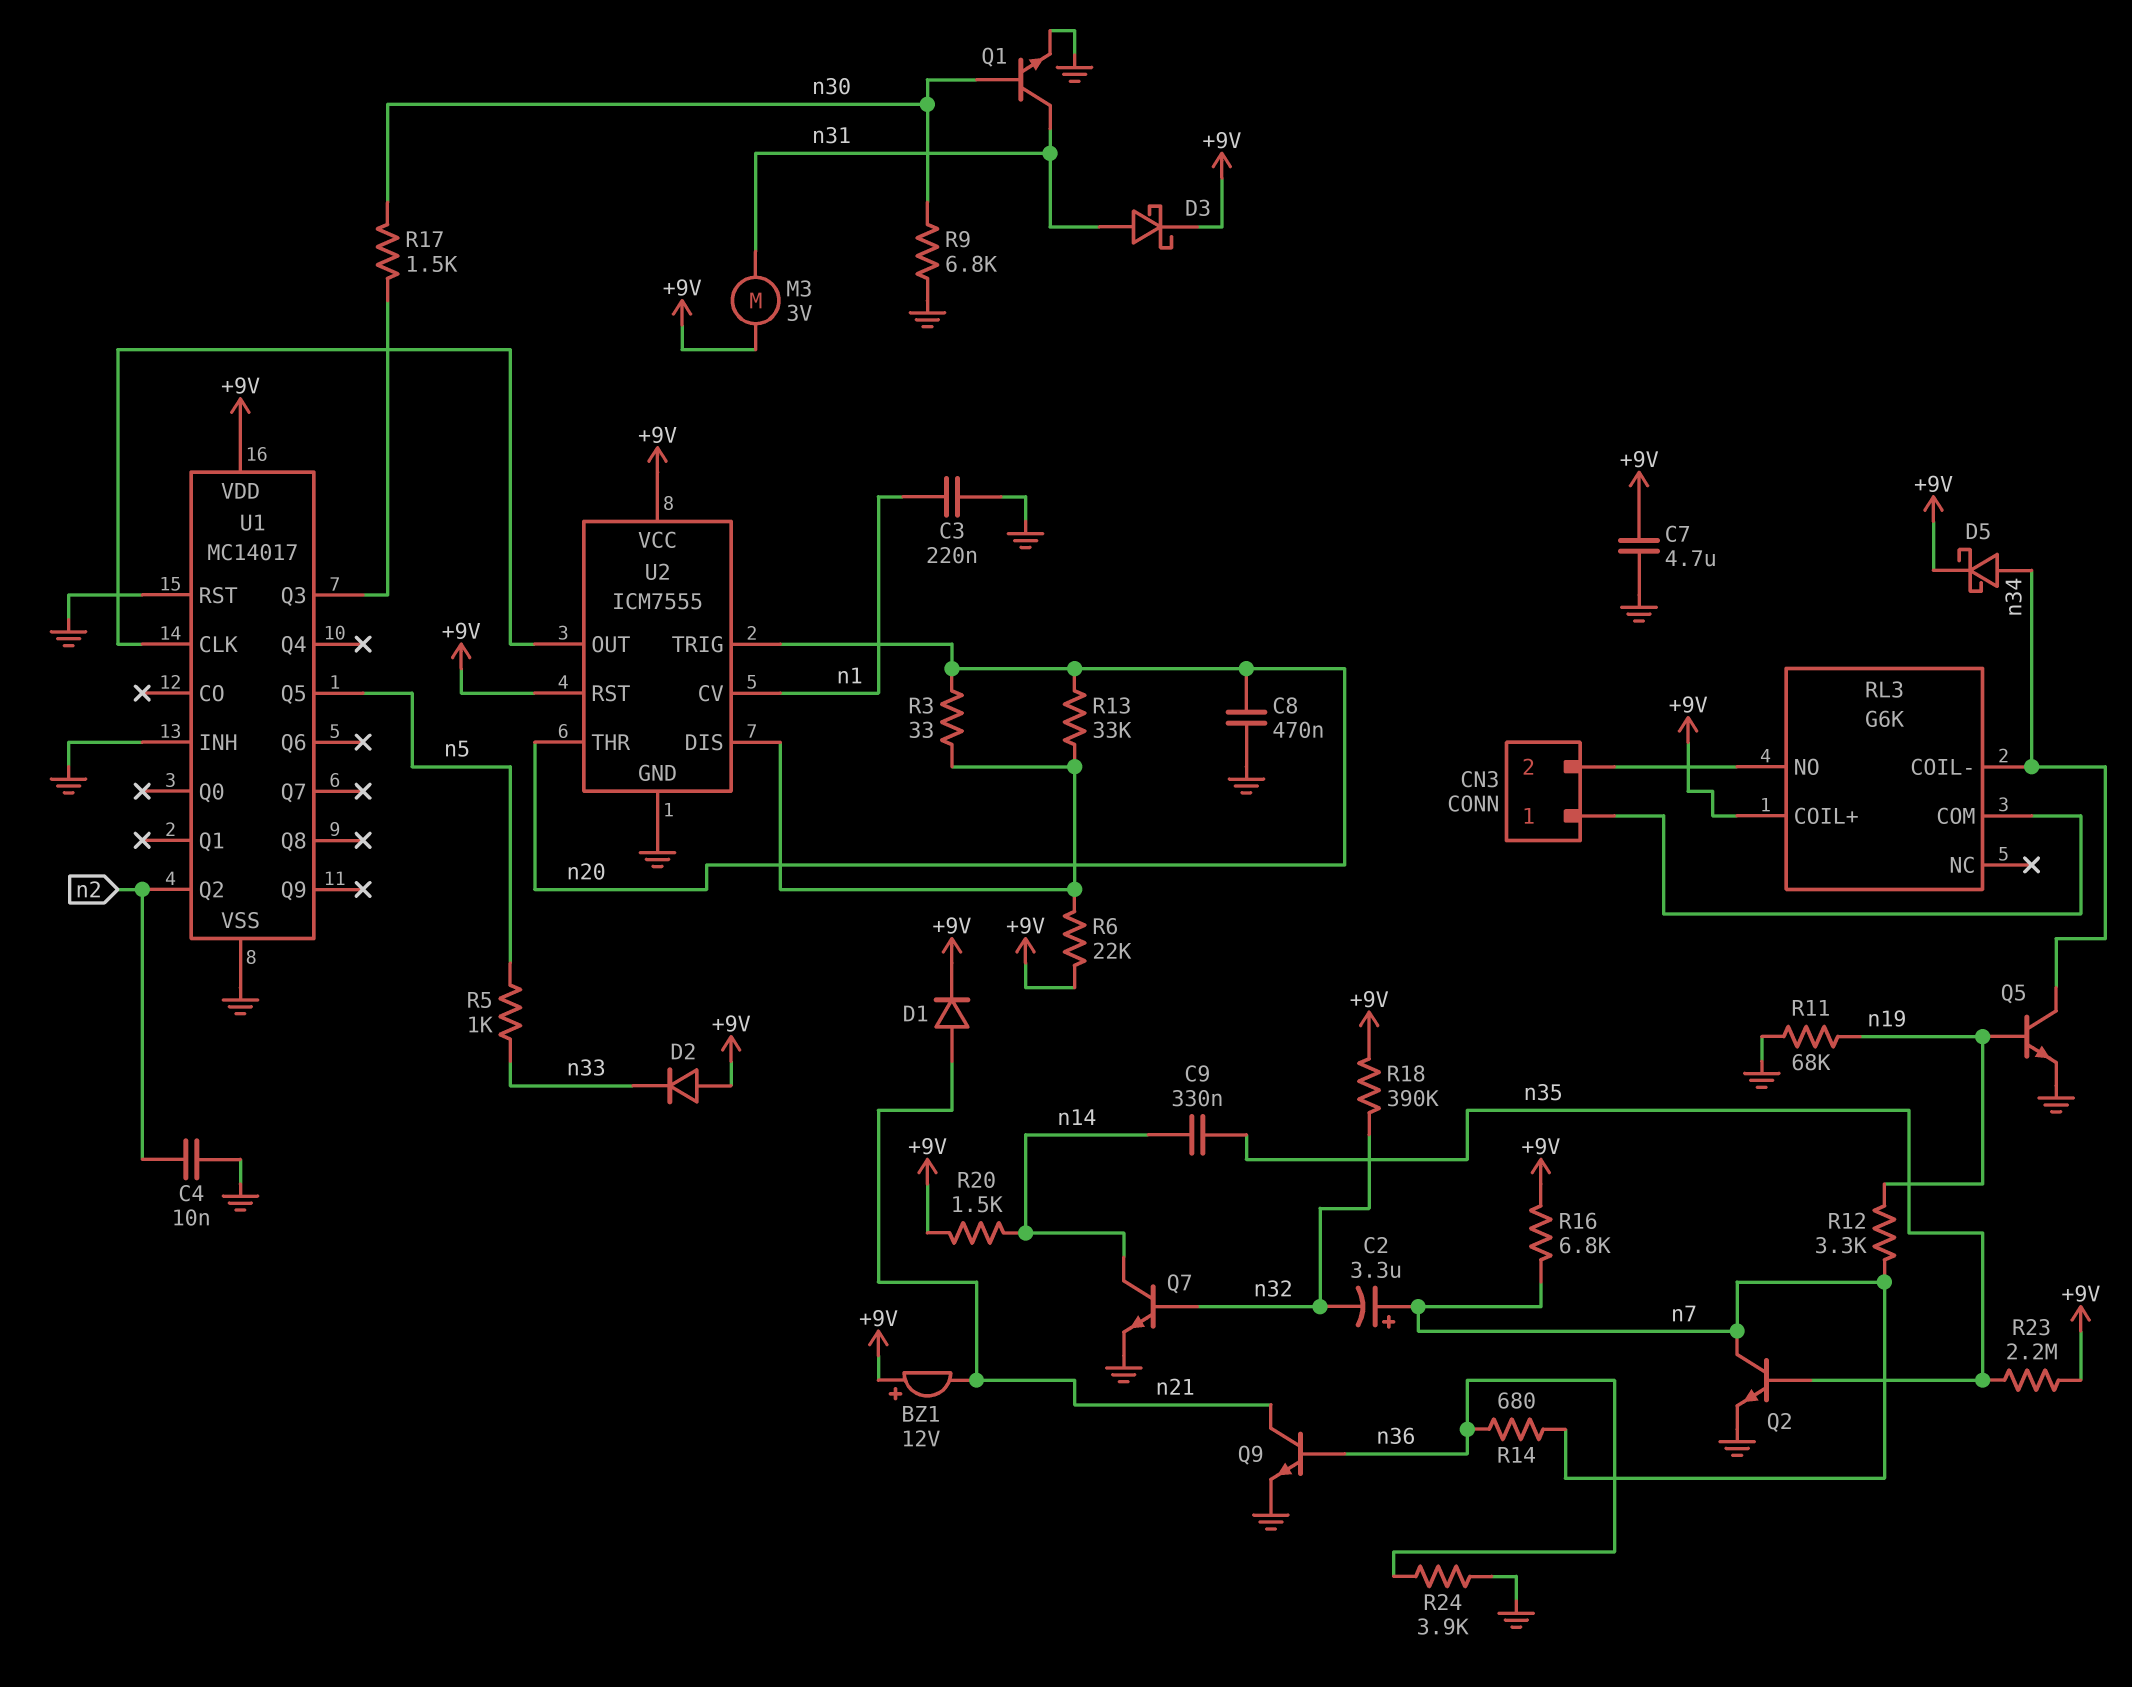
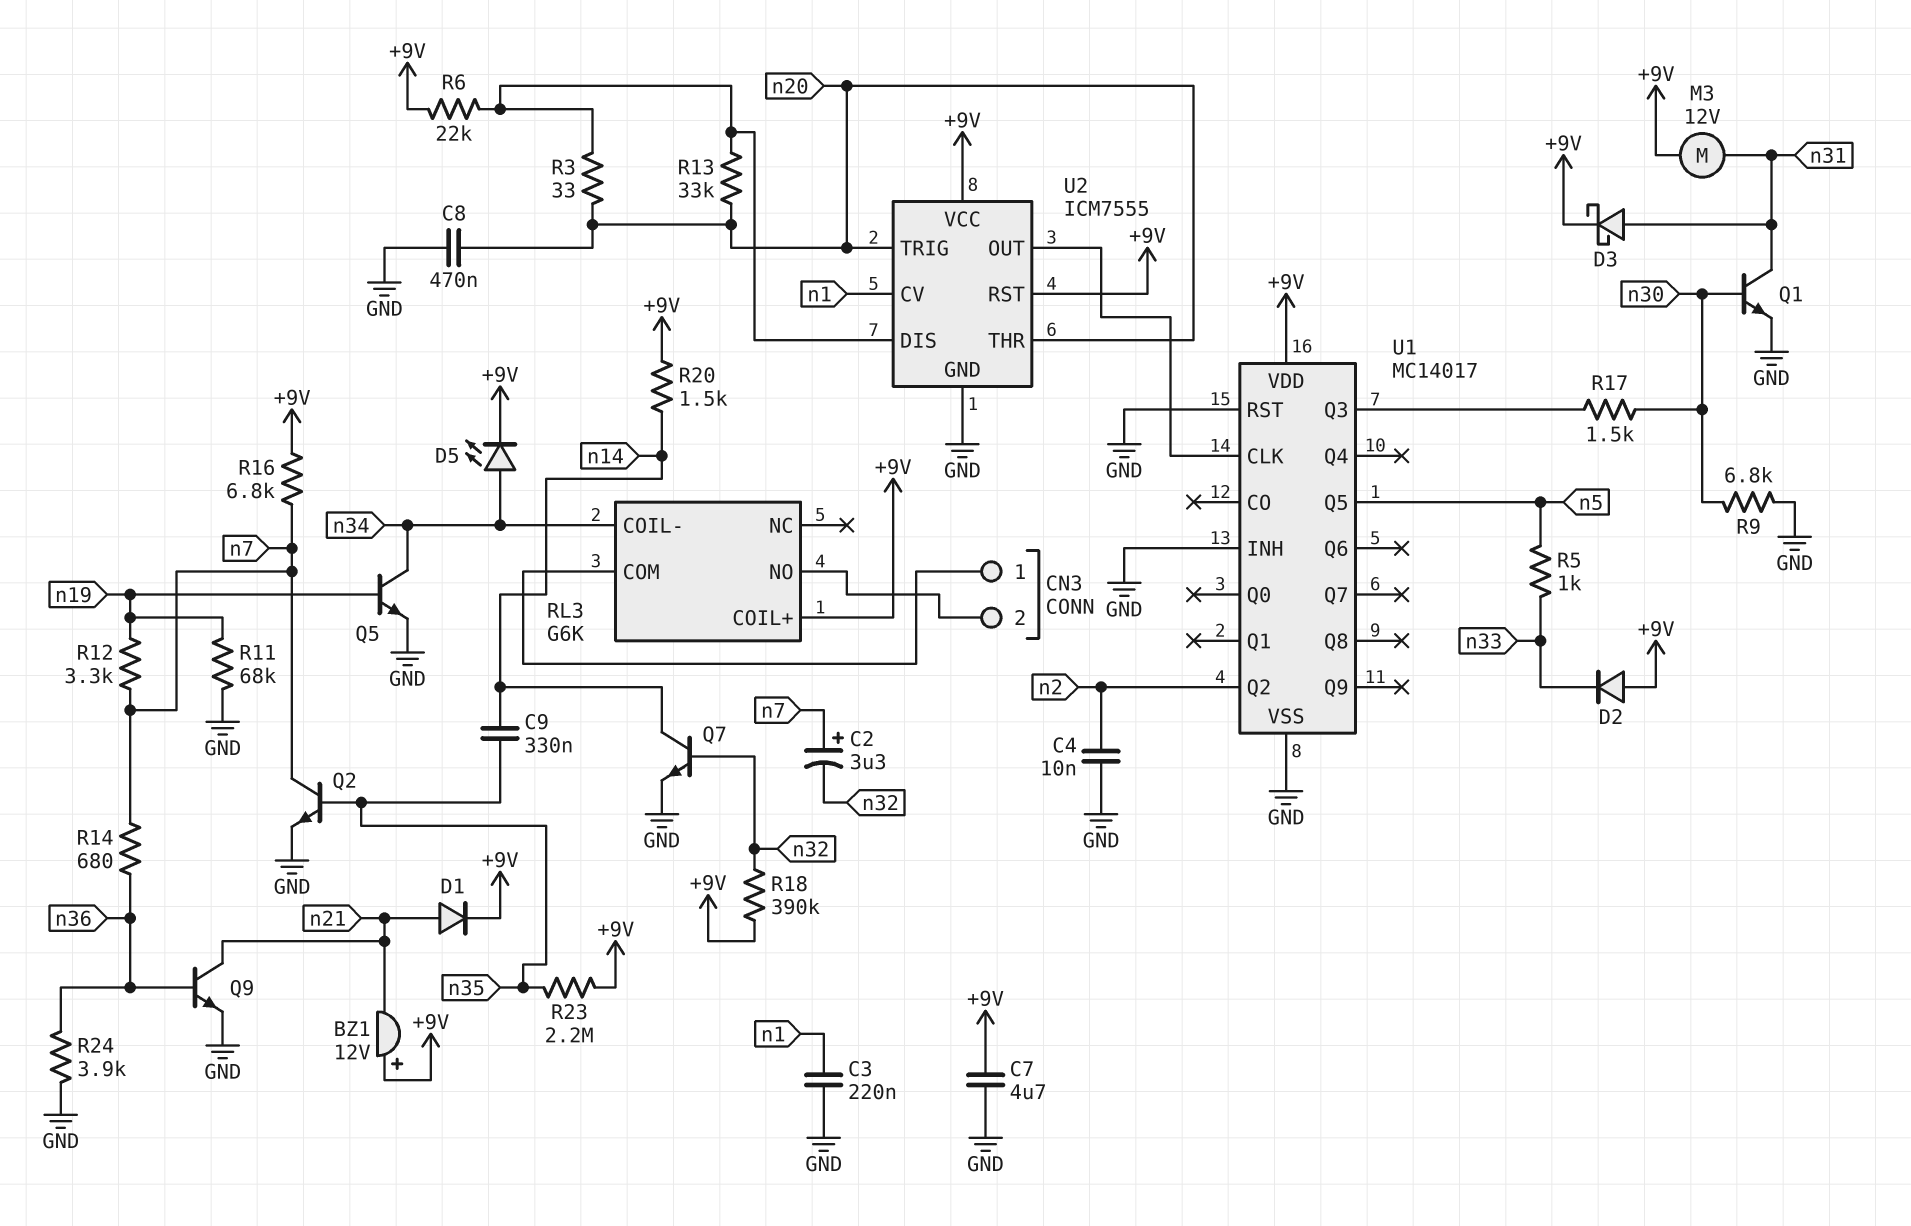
D5: schottky (A n34, K +9V) -> LED (A n34, K +9V)
M3: motor 3V (+9V, n31) -> motor 12V (+9V, n31)

